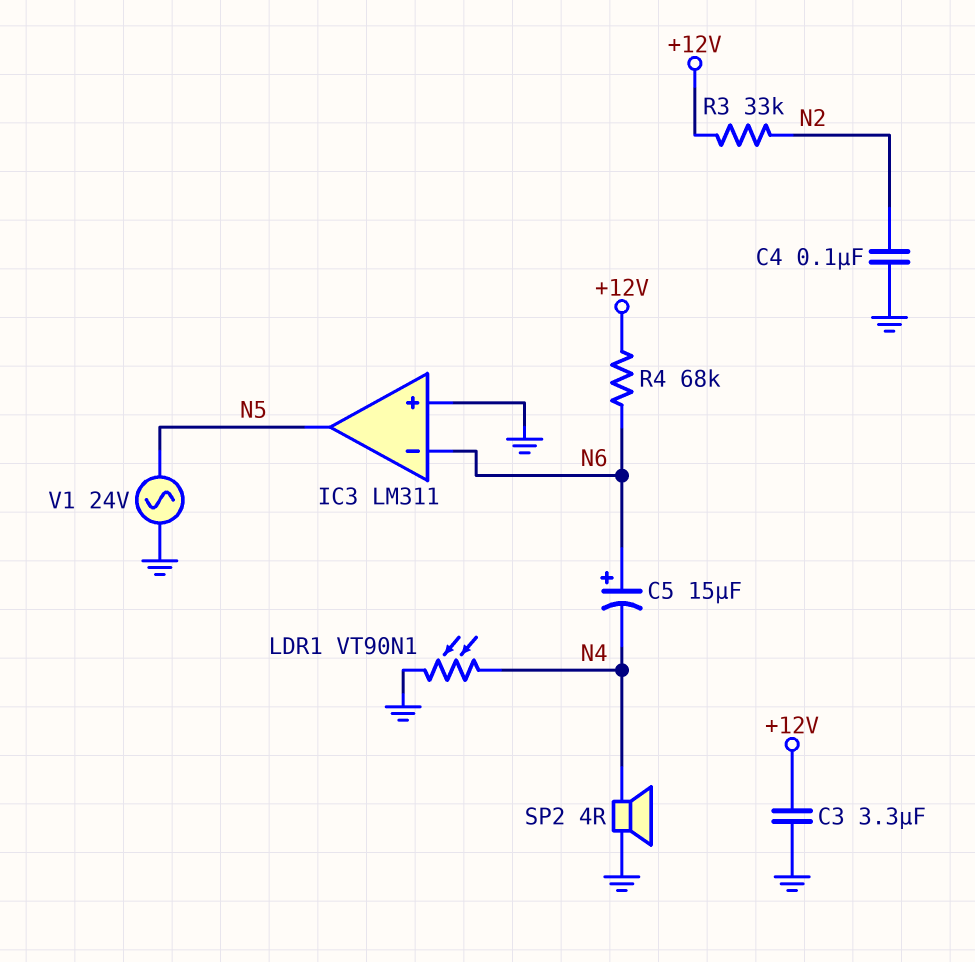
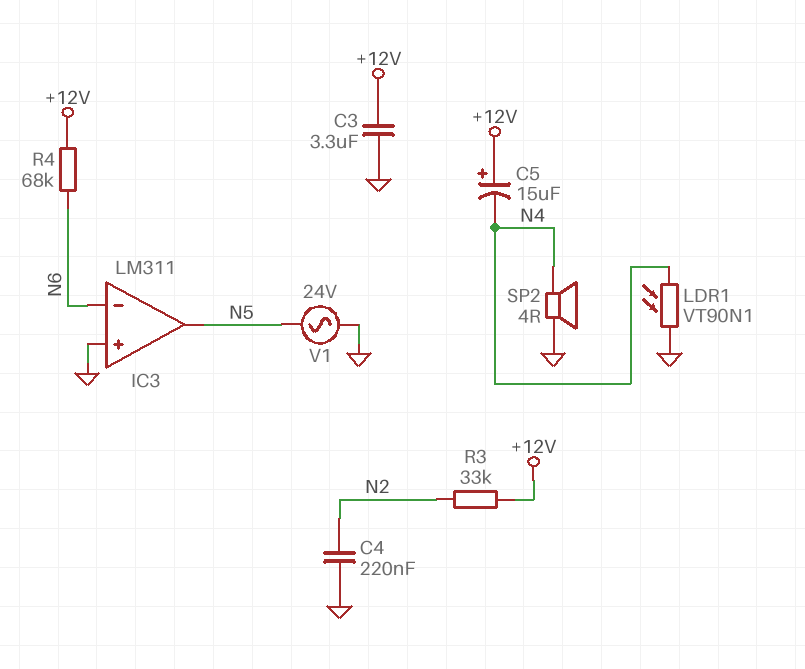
C4: 100nF (GND, N2) -> 220nF (GND, N2)
C5: 15uF (plus N6, minus N4) -> 15uF (plus +12V, minus N4)

